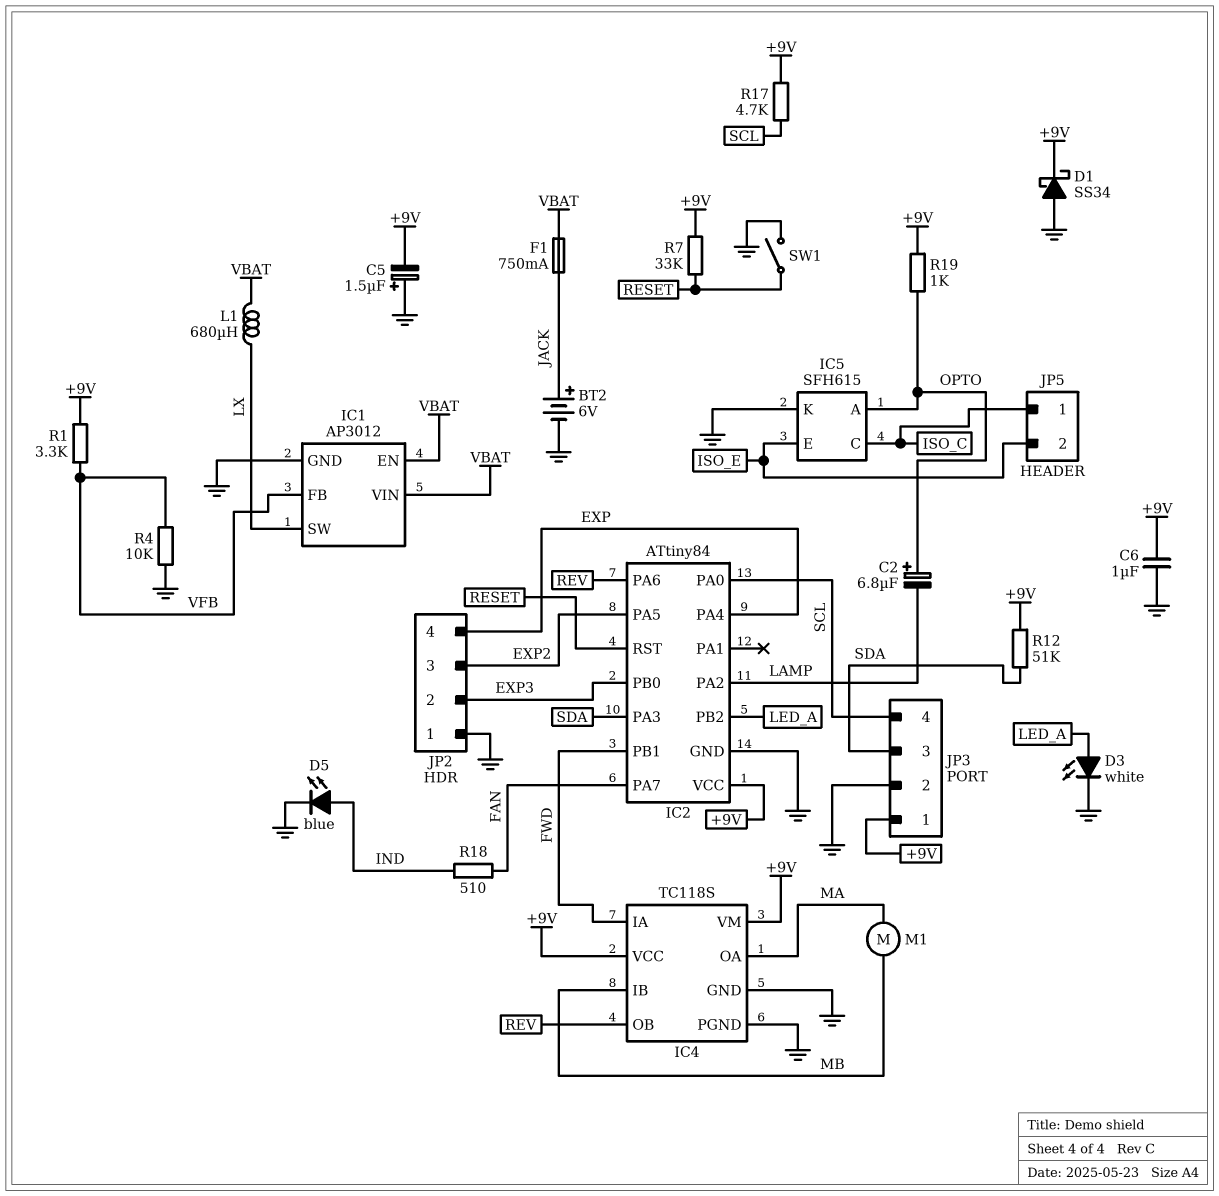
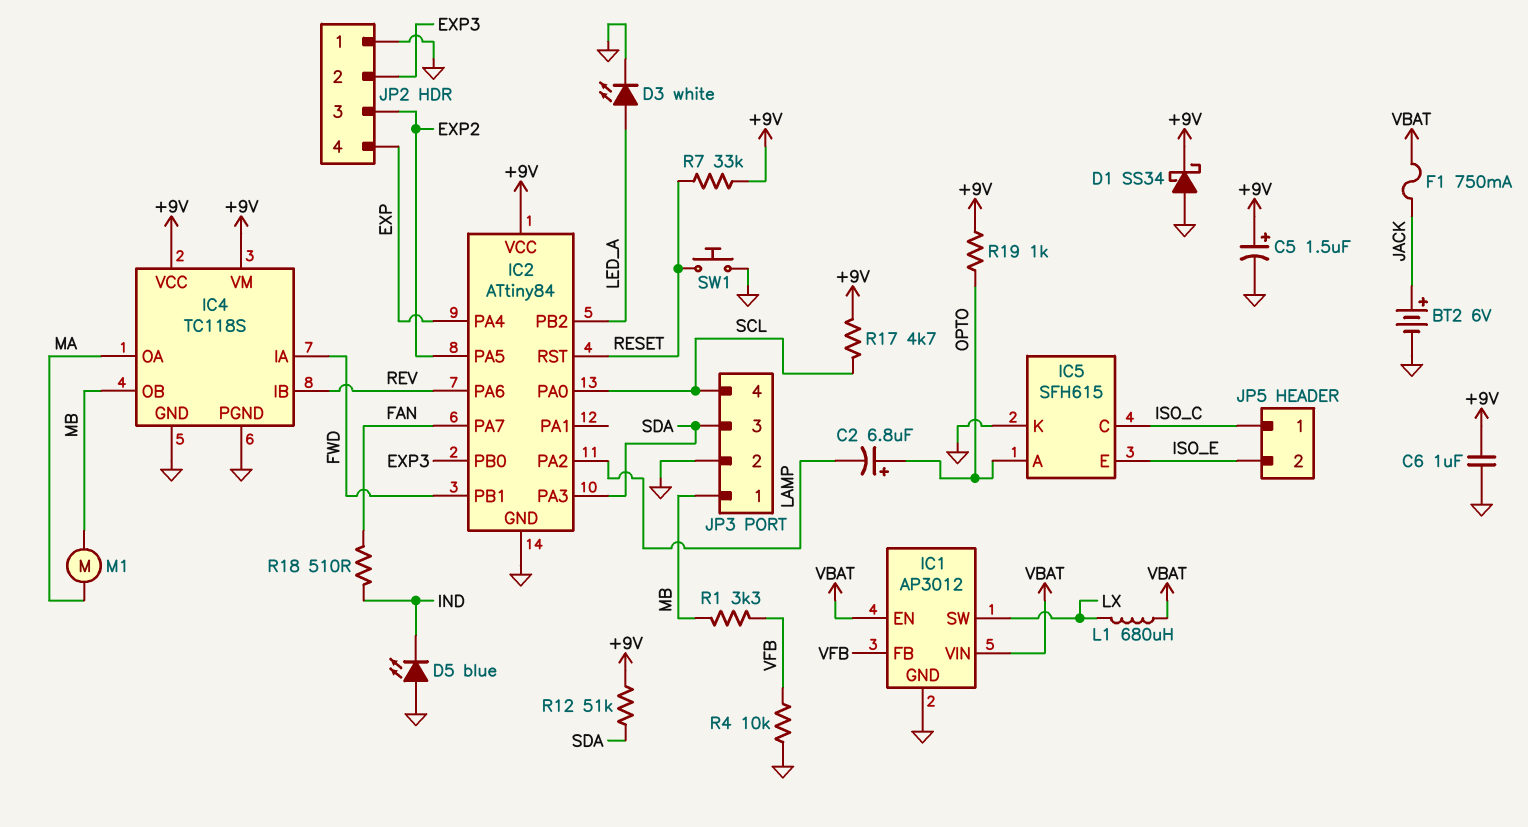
C5: 1.5uF (plus GND, minus +9V) -> 1.5uF (plus +9V, minus GND)
D5: LED blue (A IND, K GND) -> LED blue (A GND, K IND)
IC4 pin IB: MB -> REV
IC4 pin OB: REV -> MB
JP3 pin 1: +9V -> MB
R1: 3.3k (+9V, VFB) -> 3.3k (MB, VFB)
SW1: switch (GND, RESET) -> button (GND, RESET)

